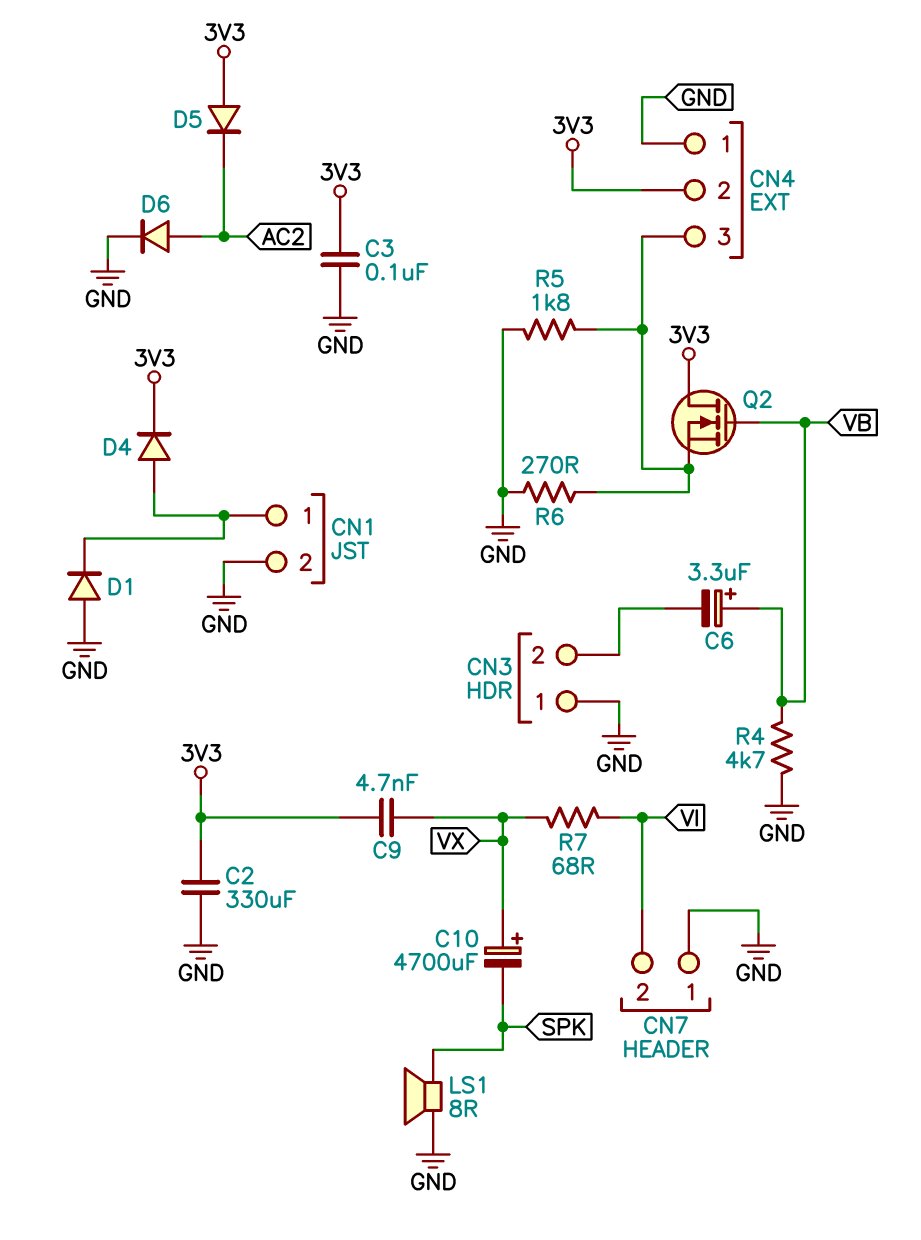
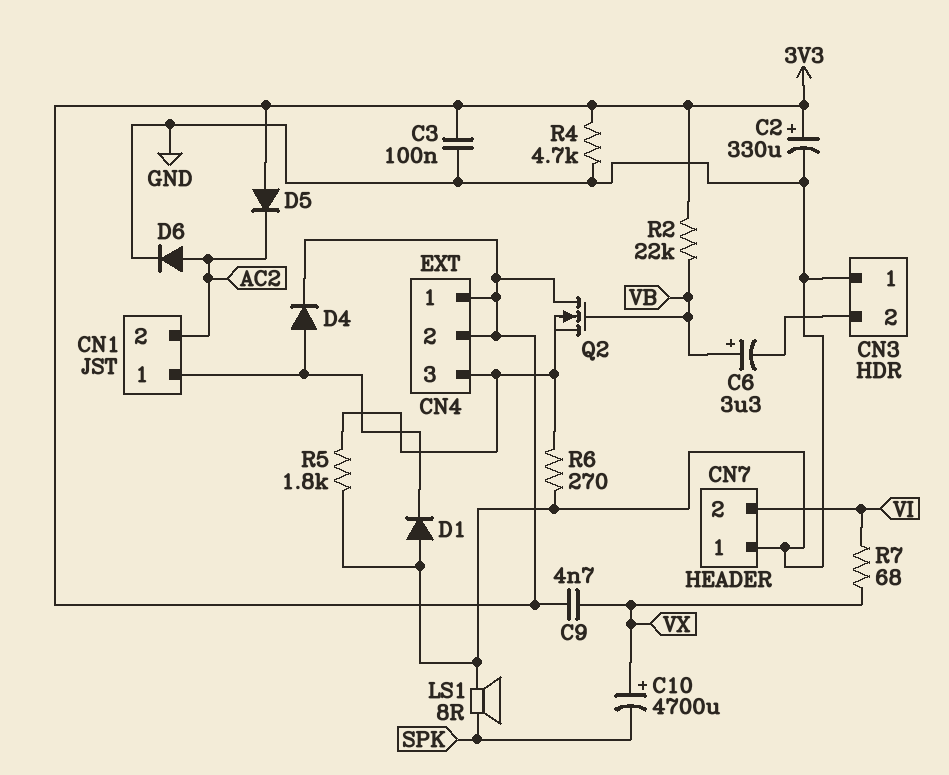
C2: 330uF (3V3, GND) -> 330uF (plus 3V3, minus GND)
CN1 pin 2: GND -> AC2
CN4 pin 1: GND -> 3V3
R2: none -> 22k (3V3, VB)
R4: 4.7k (GND, VB) -> 4.7k (3V3, GND)

